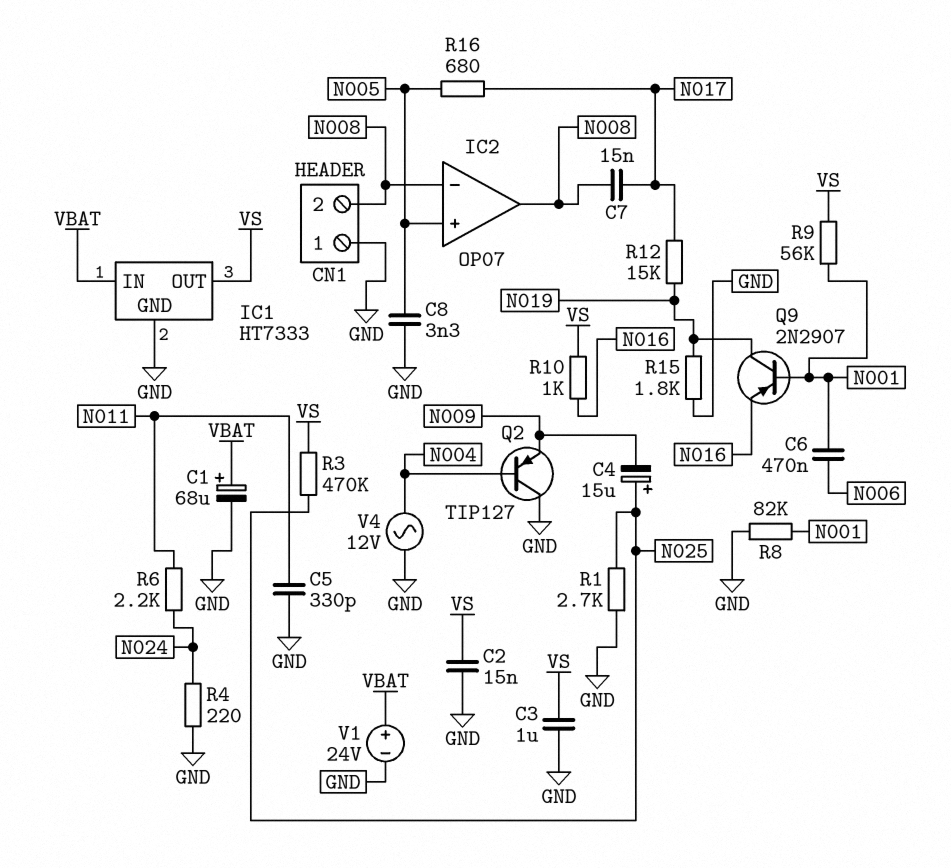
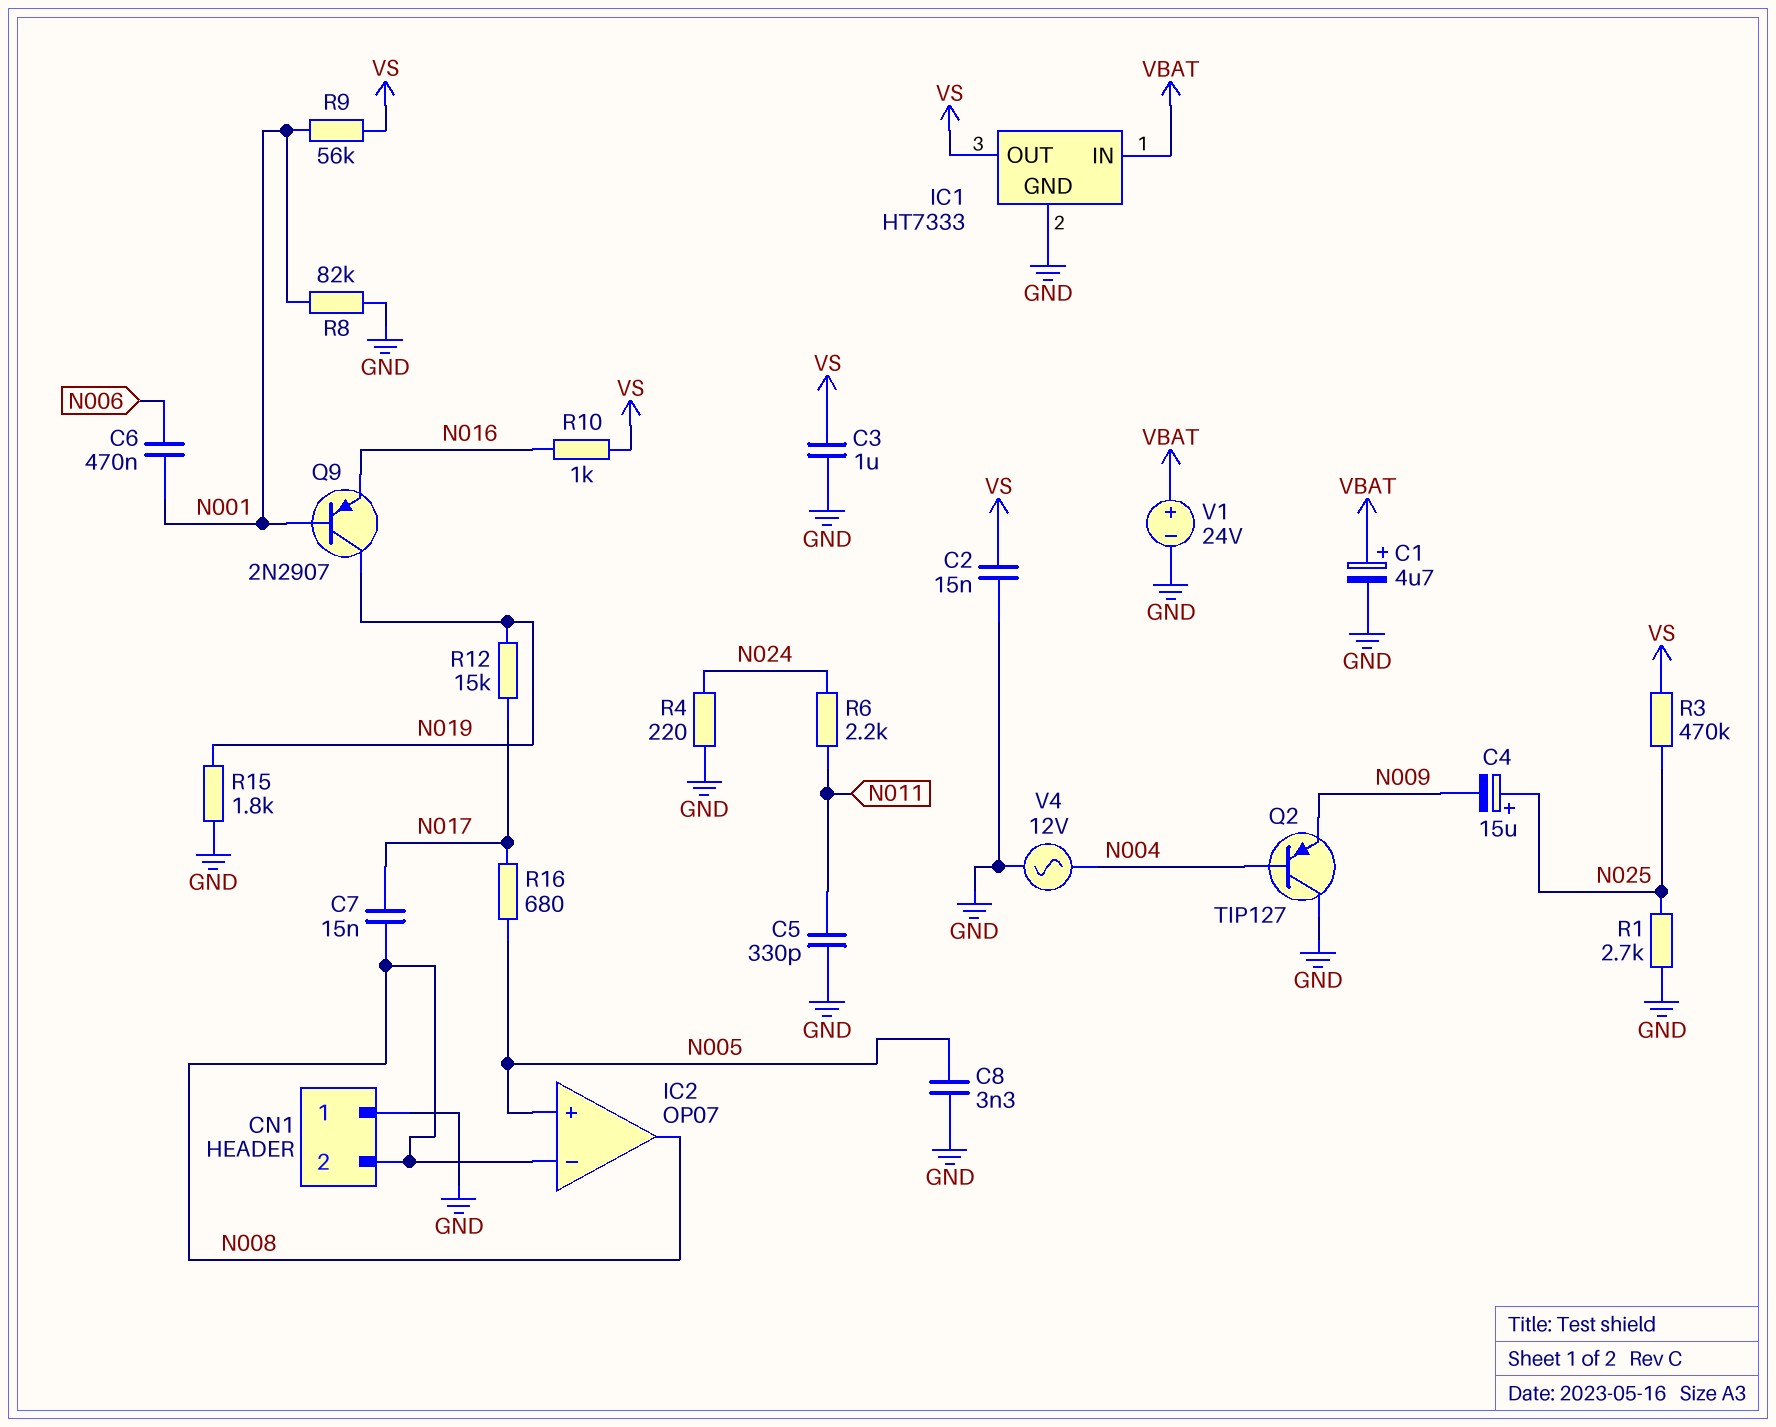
C1: 68uF (plus VBAT, minus GND) -> 4.7uF (plus VBAT, minus GND)

